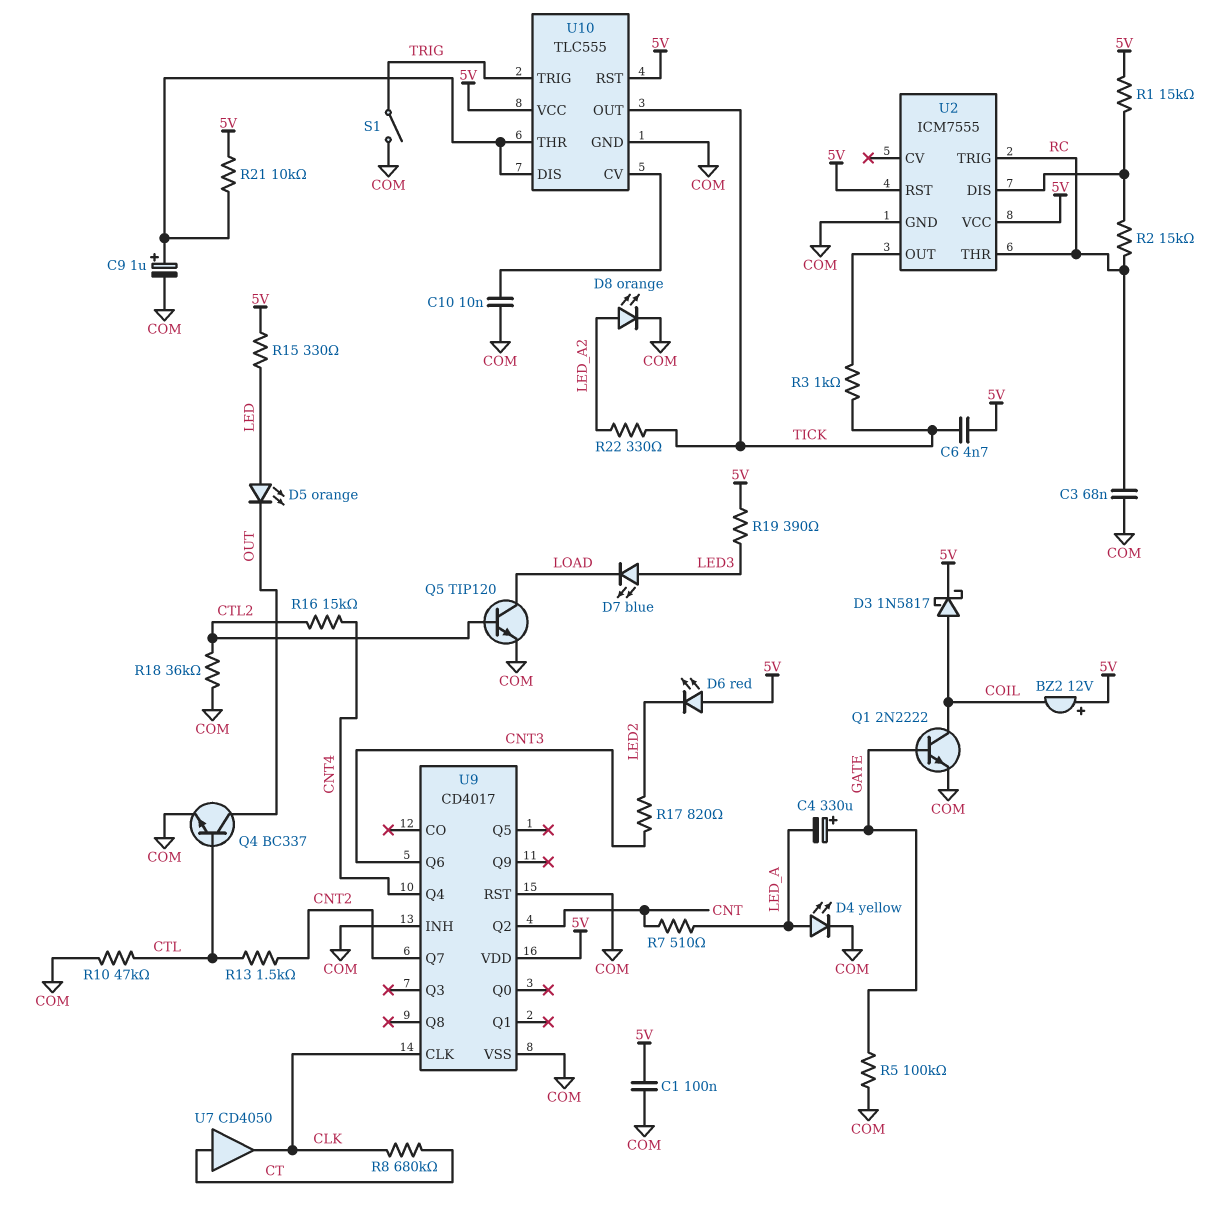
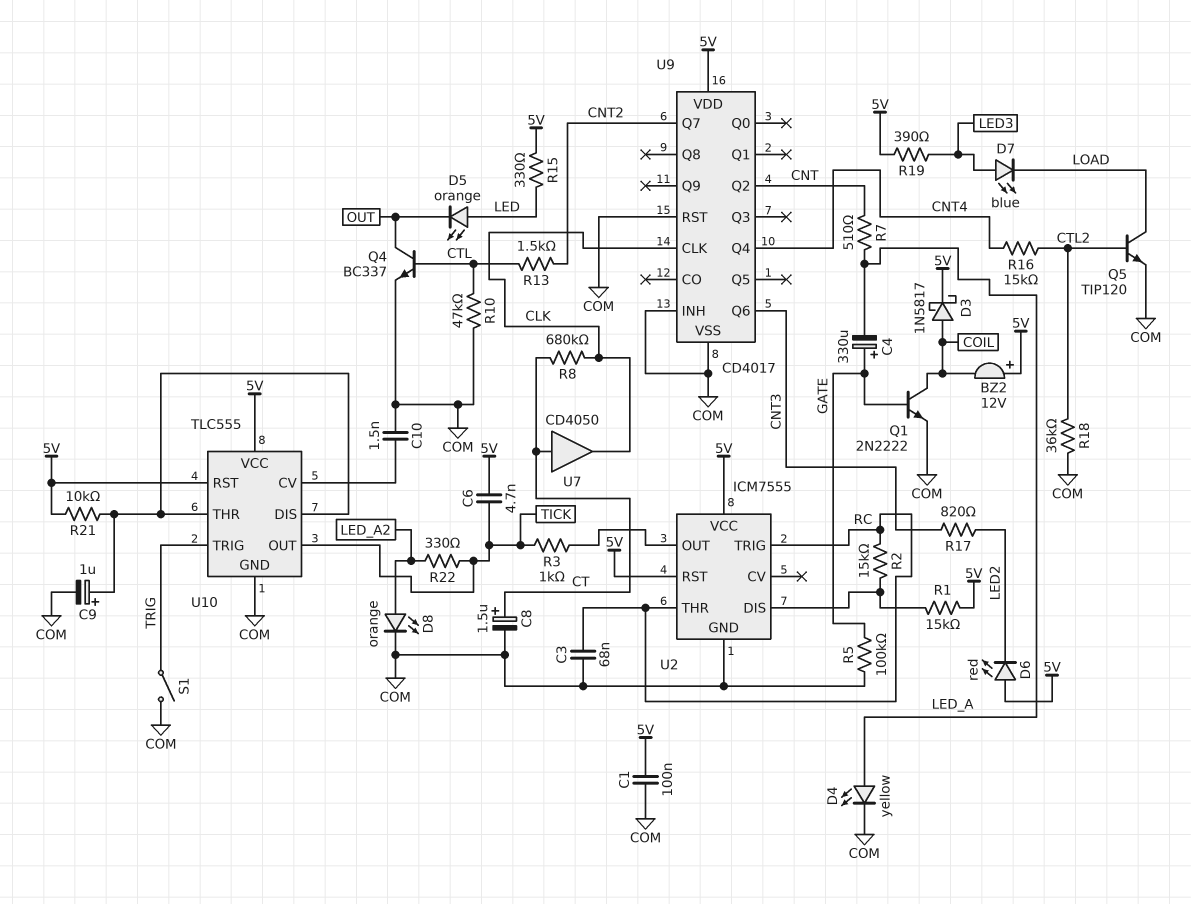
C8: none -> 1.5uF (plus CT, minus COM)
C10: 10nF (COM, U10/CV) -> 1.5nF (COM, U10/CV)

